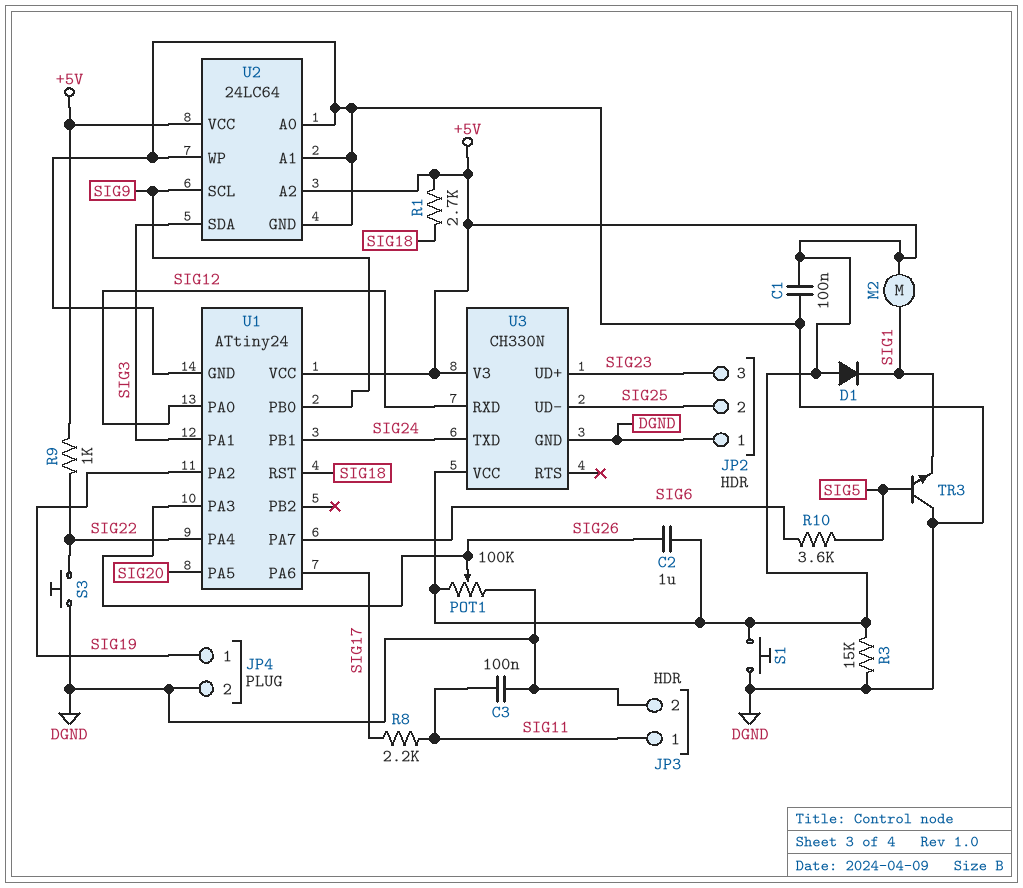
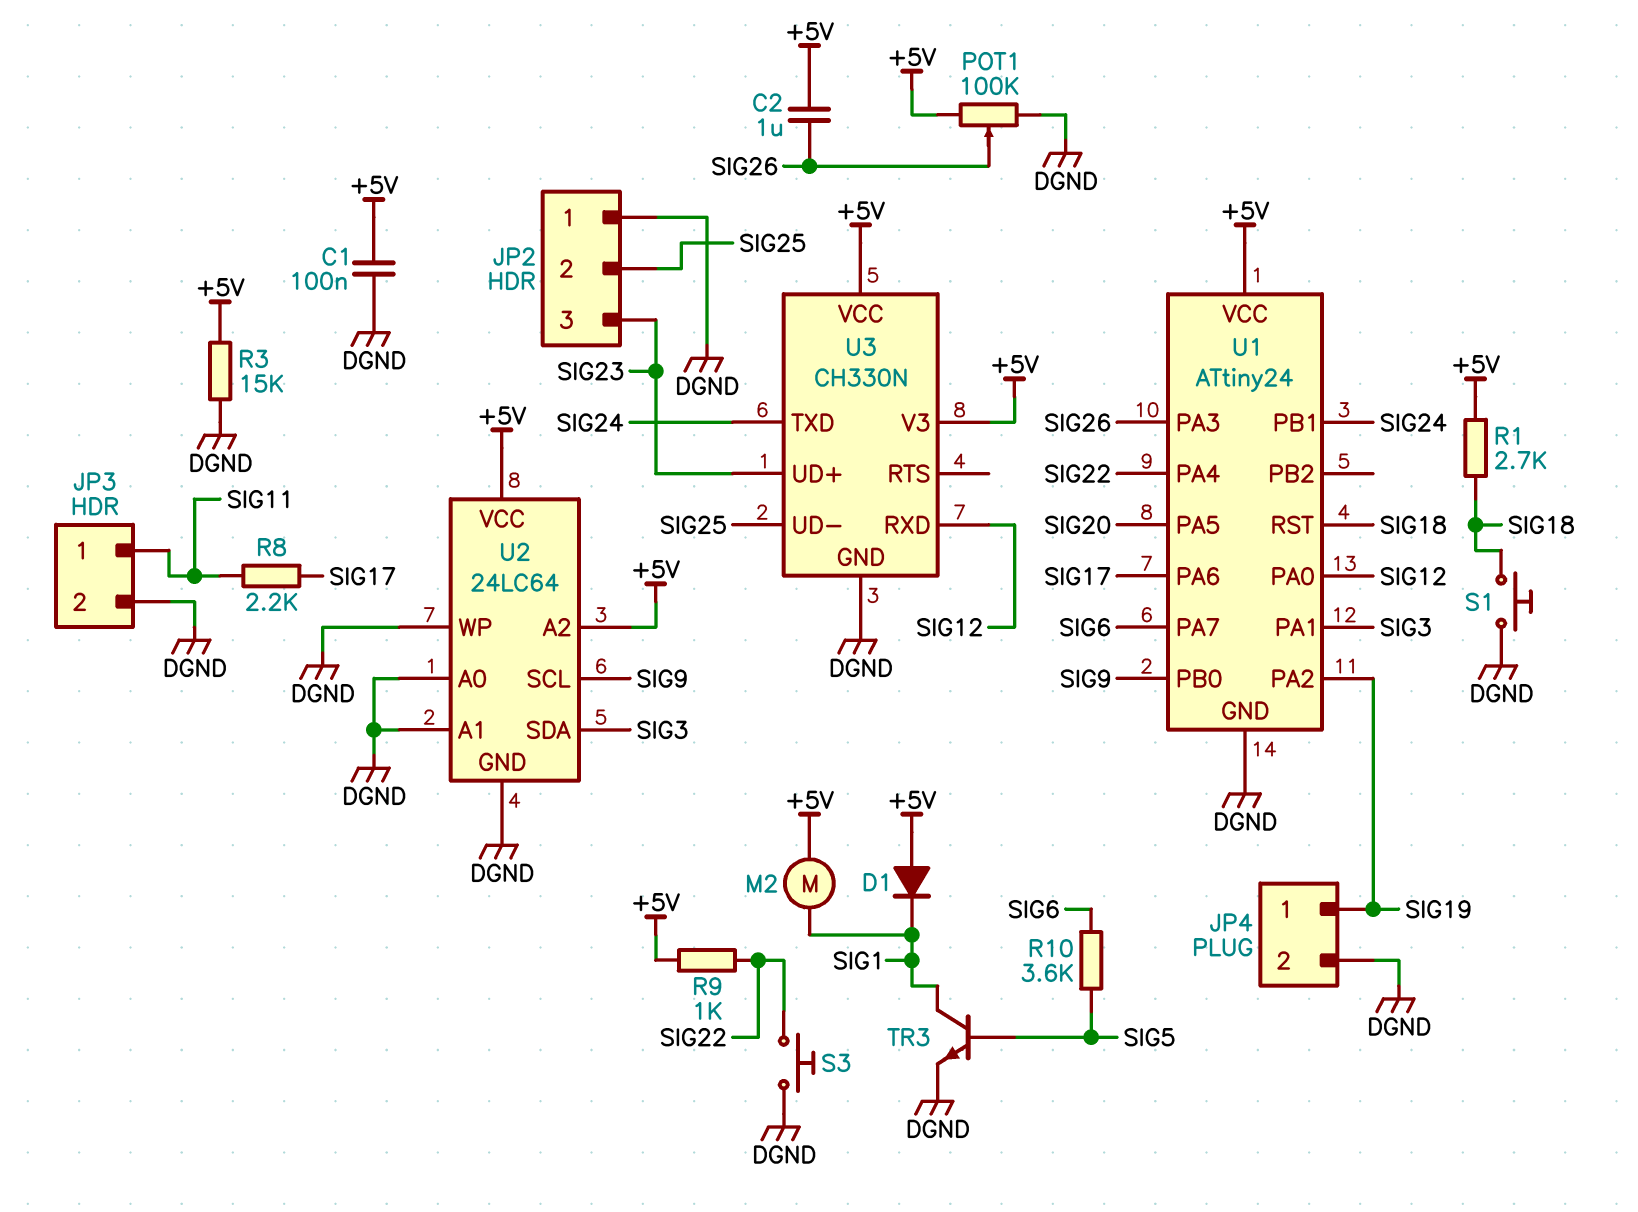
C3: 100nF (DGND, SIG11) -> none
S1: button (+5V, DGND) -> button (DGND, SIG18)
TR3: NPN (B SIG5, C DGND, E SIG1) -> NPN (B SIG5, C SIG1, E DGND)

